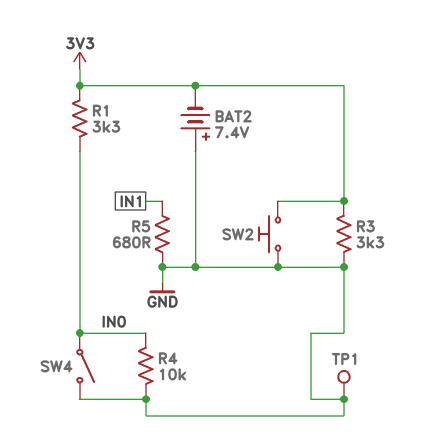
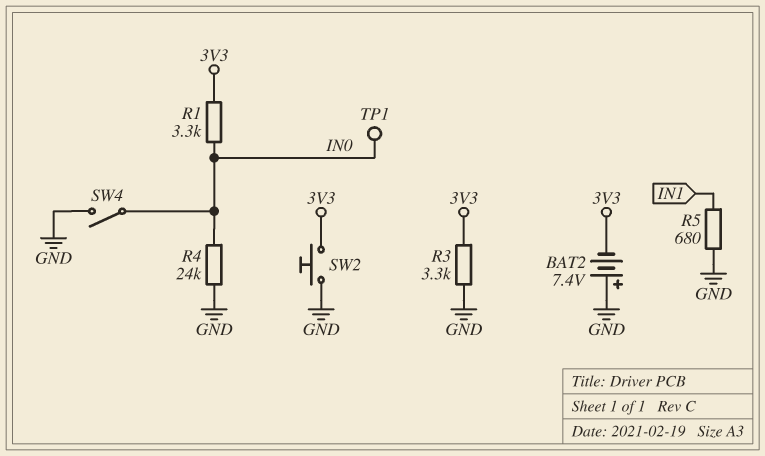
R4: 10k (GND, IN0) -> 24k (GND, IN0)
TP1: test point (GND) -> test point (IN0)

